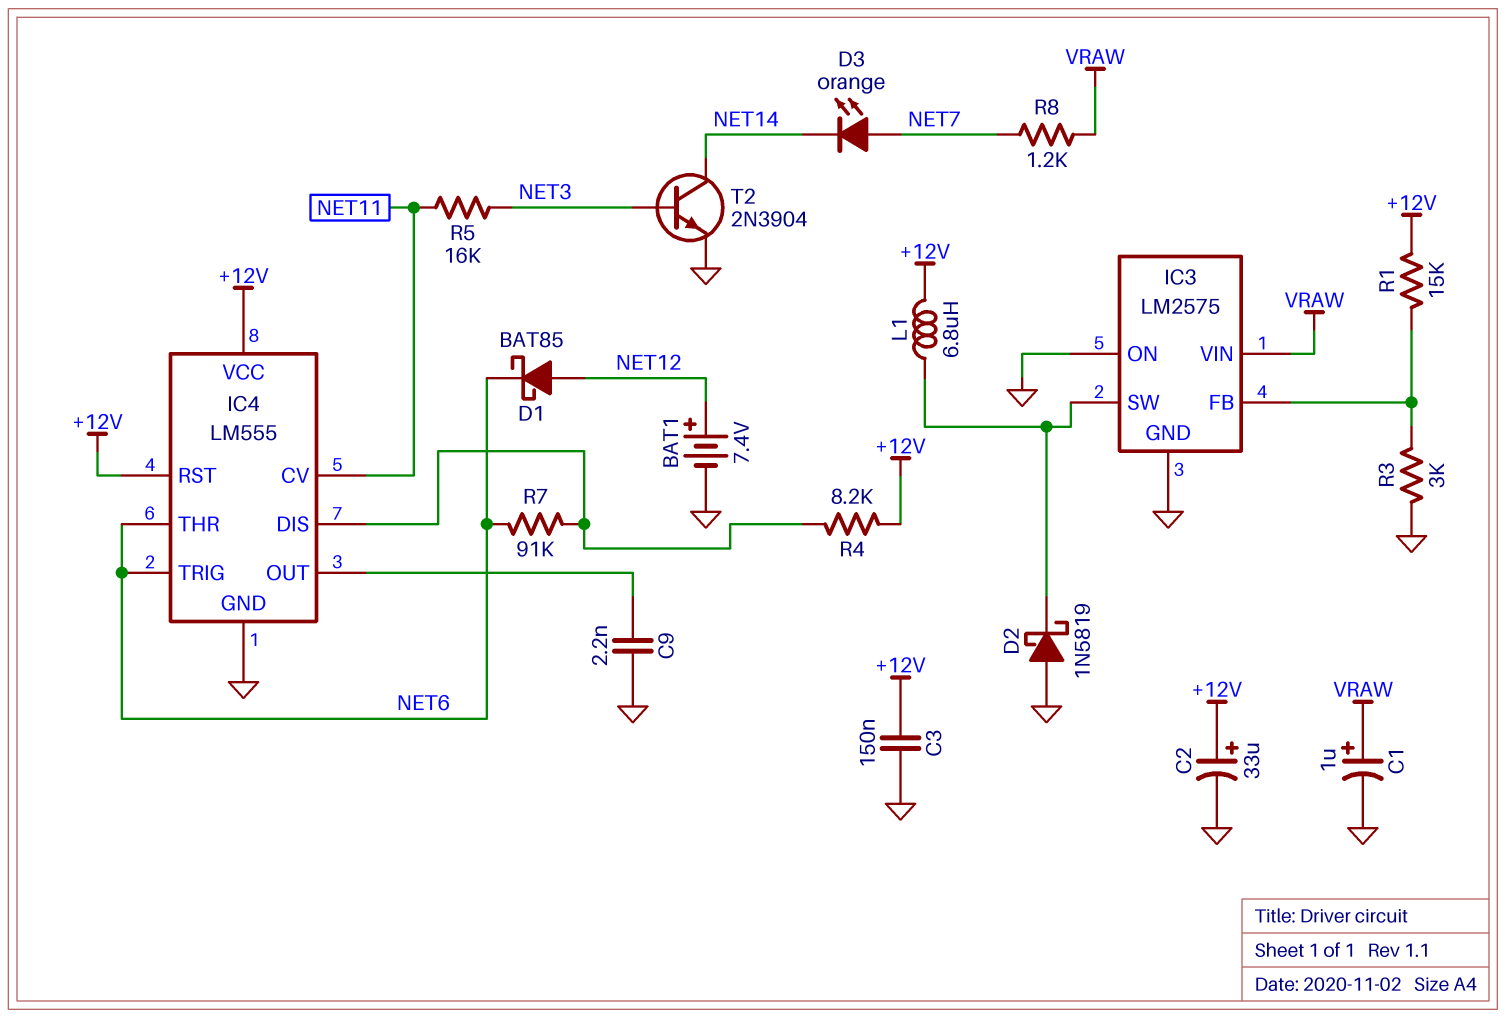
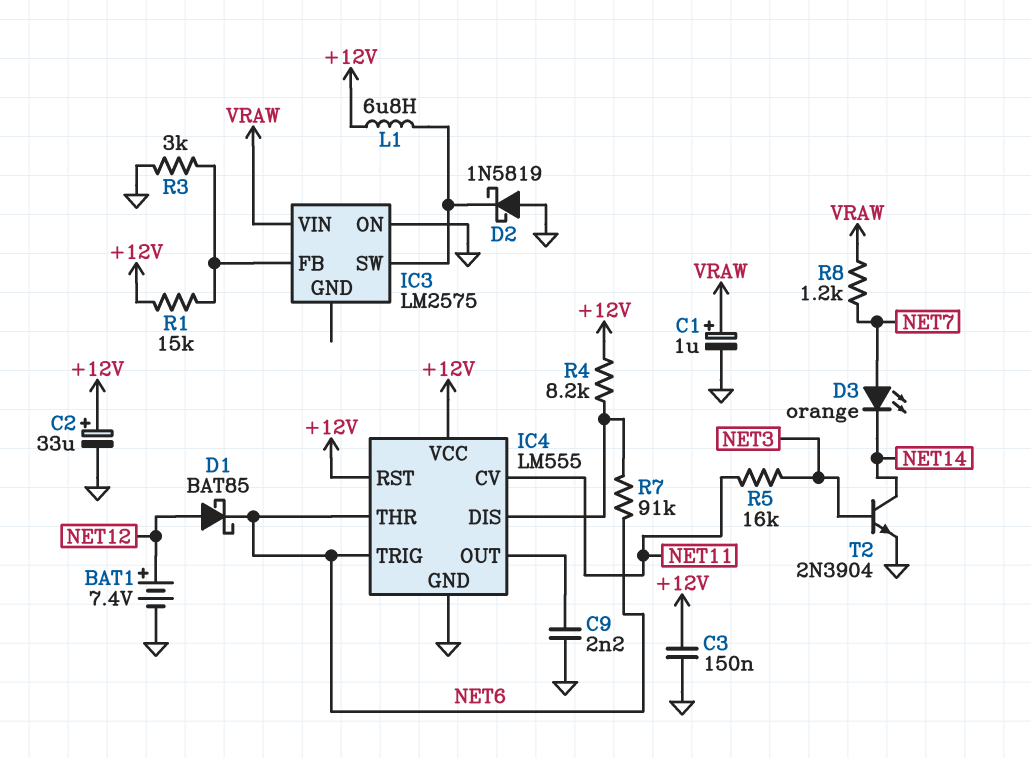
IC3 pin GND: GND -> none

